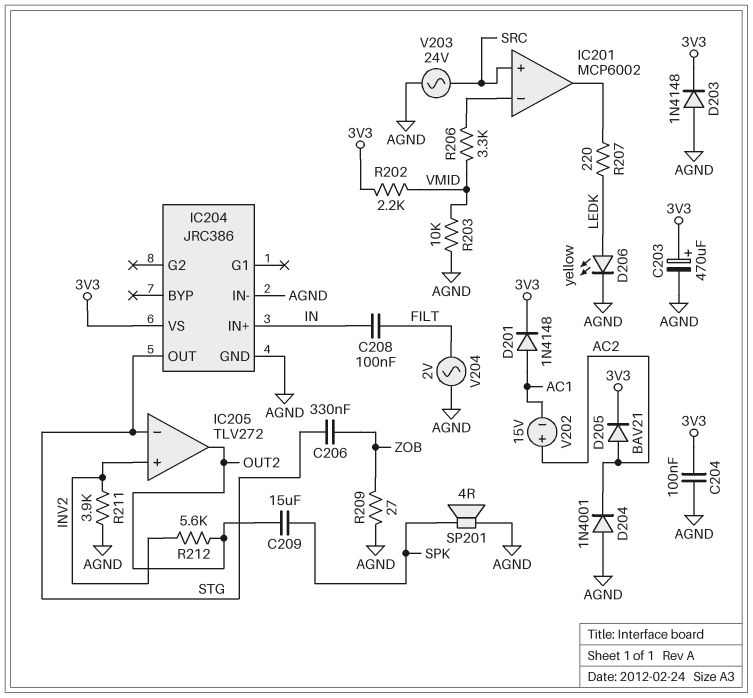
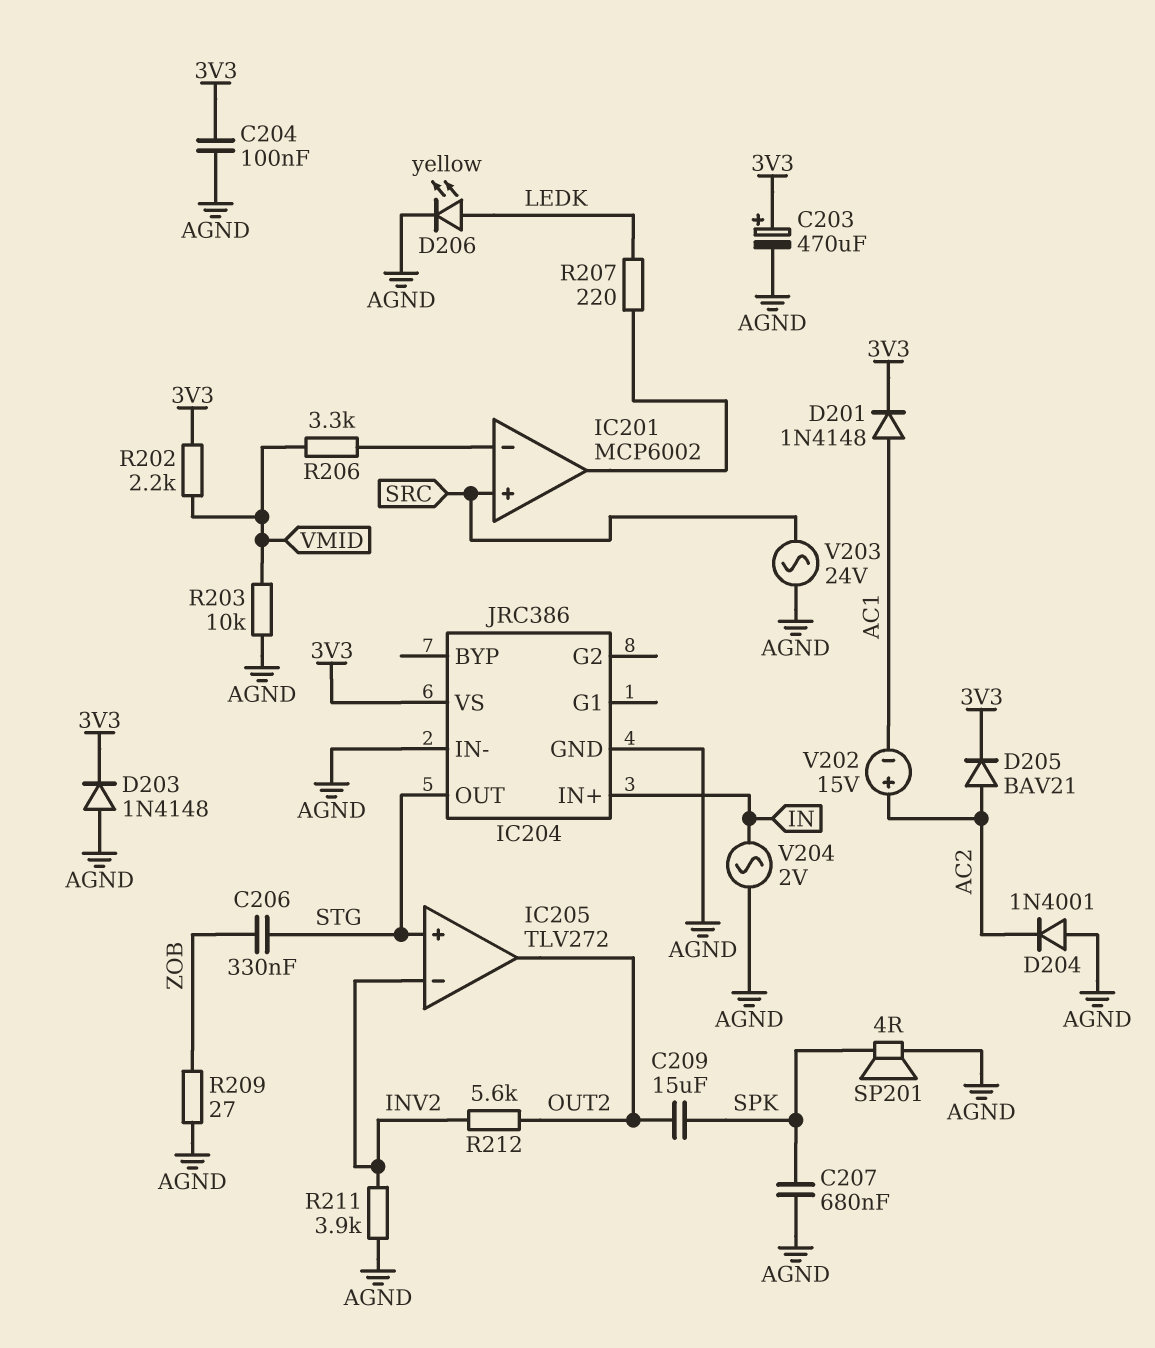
C207: none -> 680nF (AGND, SPK)
C208: 100nF (FILT, IN) -> none
IC205 pin in+: INV2 -> STG
IC205 pin in-: STG -> INV2
V204: AC 2V (AGND, FILT) -> AC 2V (AGND, IN)

